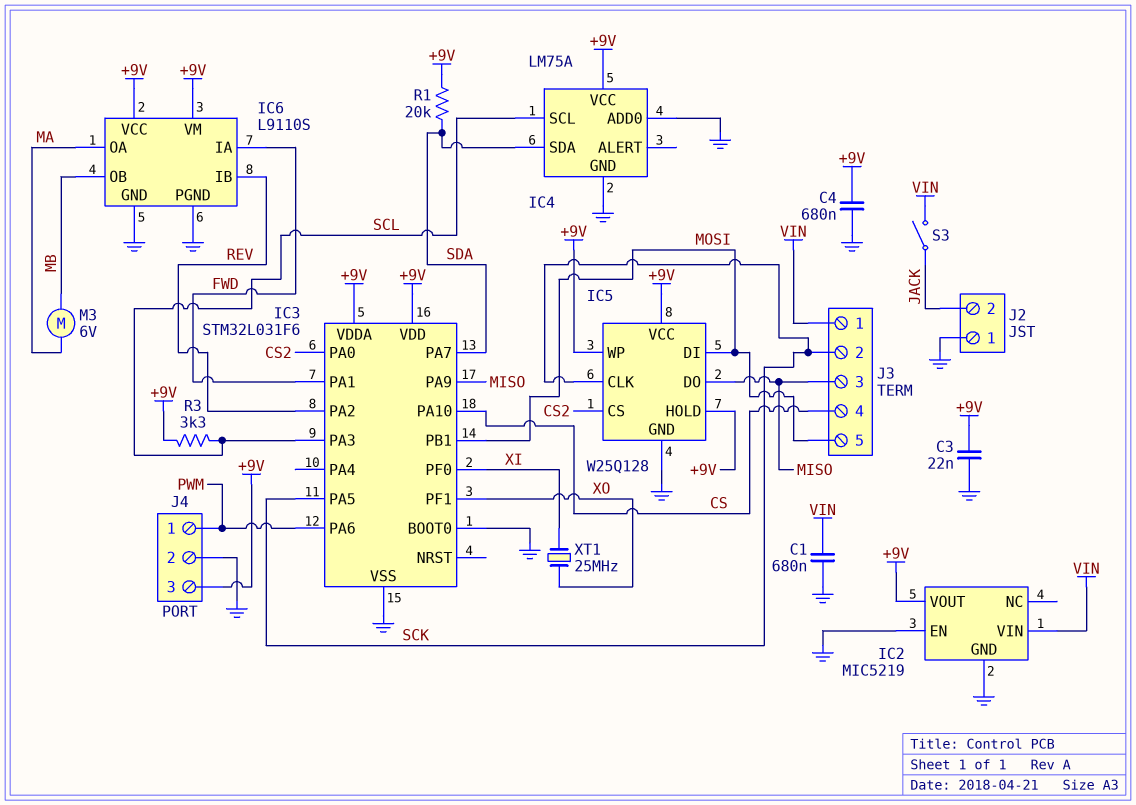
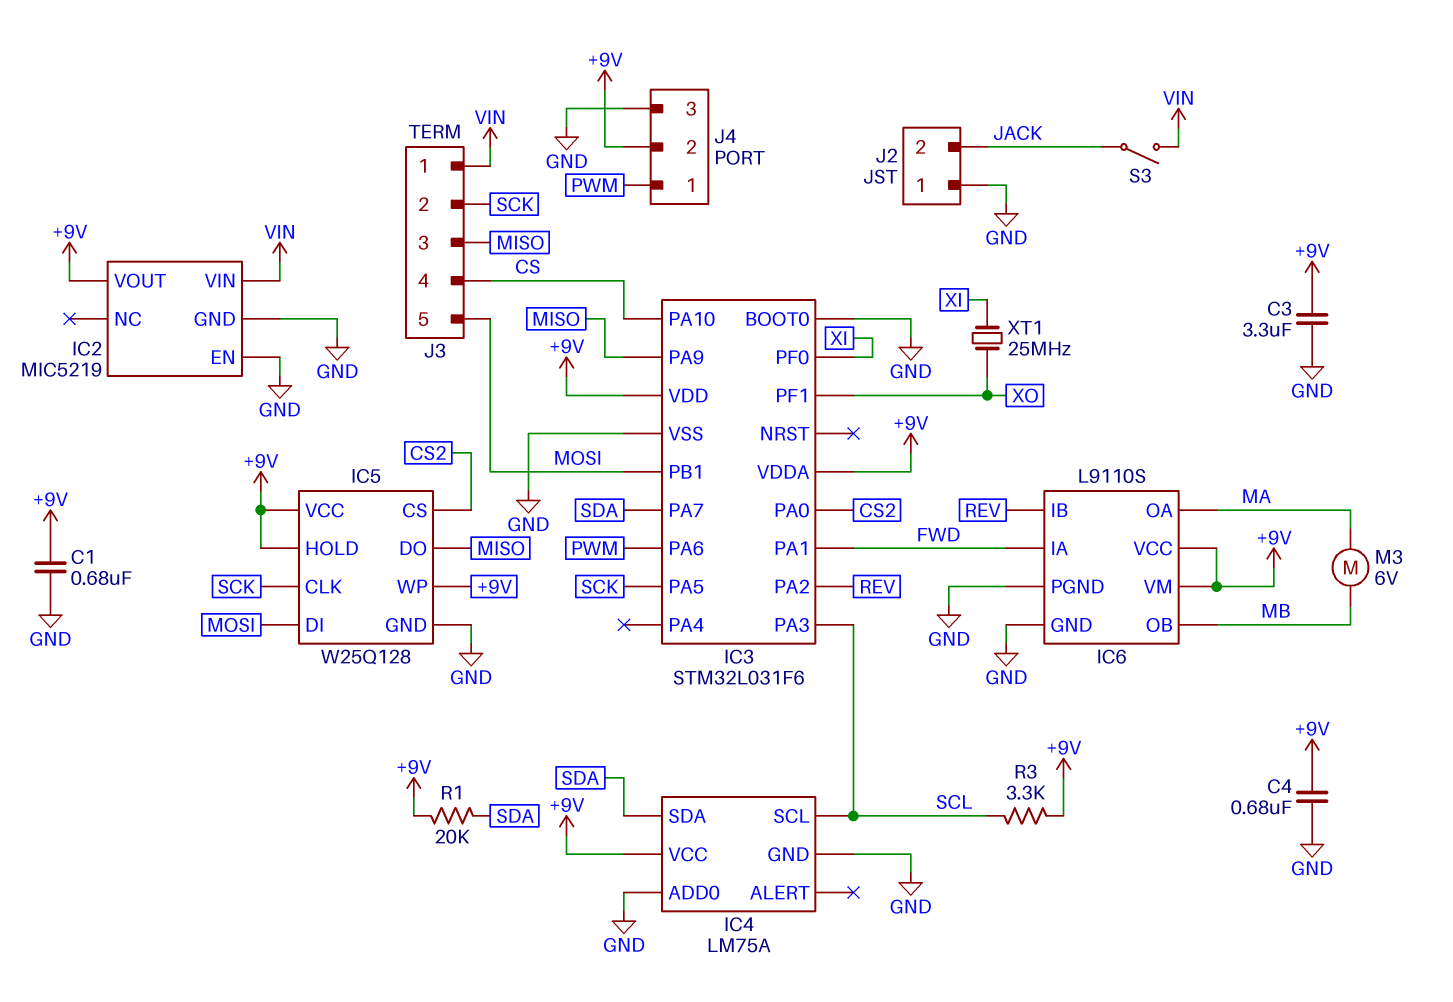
C1: 680nF (GND, VIN) -> 680nF (+9V, GND)
C3: 22nF (+9V, GND) -> 3.3uF (+9V, GND)
J4 pin 2: GND -> +9V
J4 pin 3: +9V -> GND

